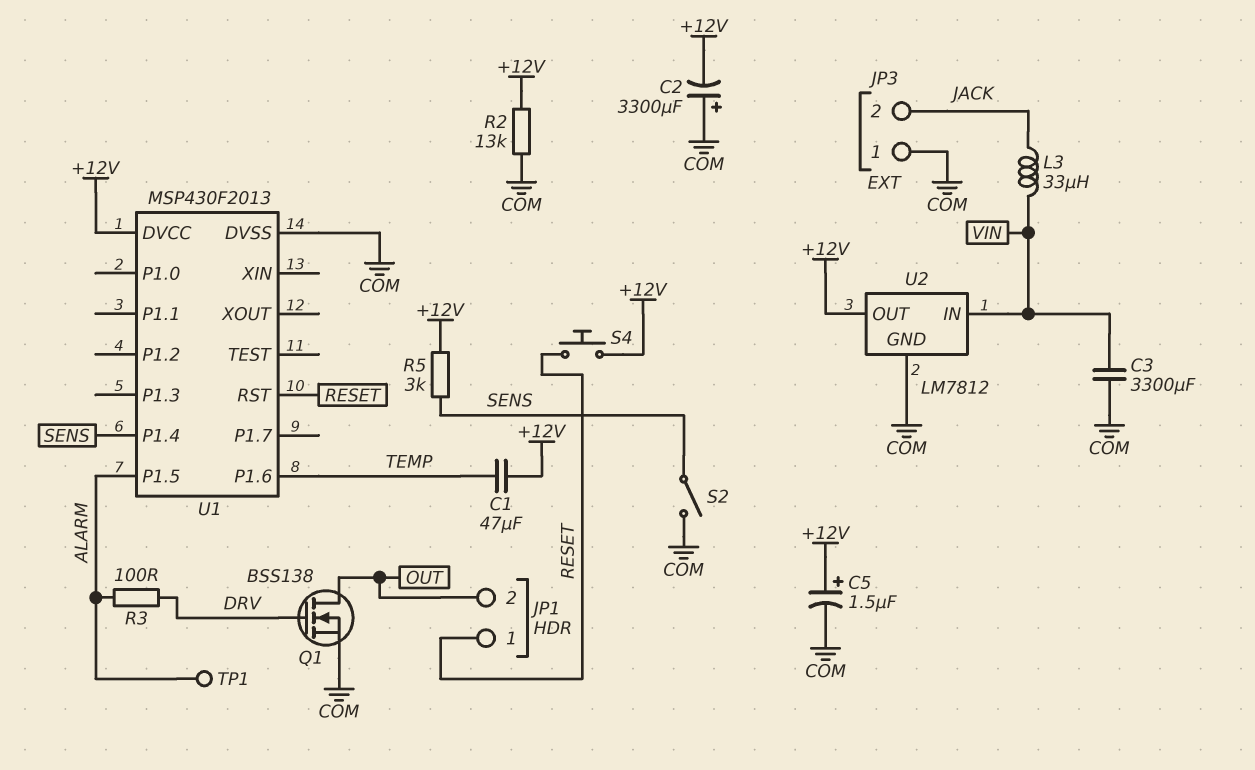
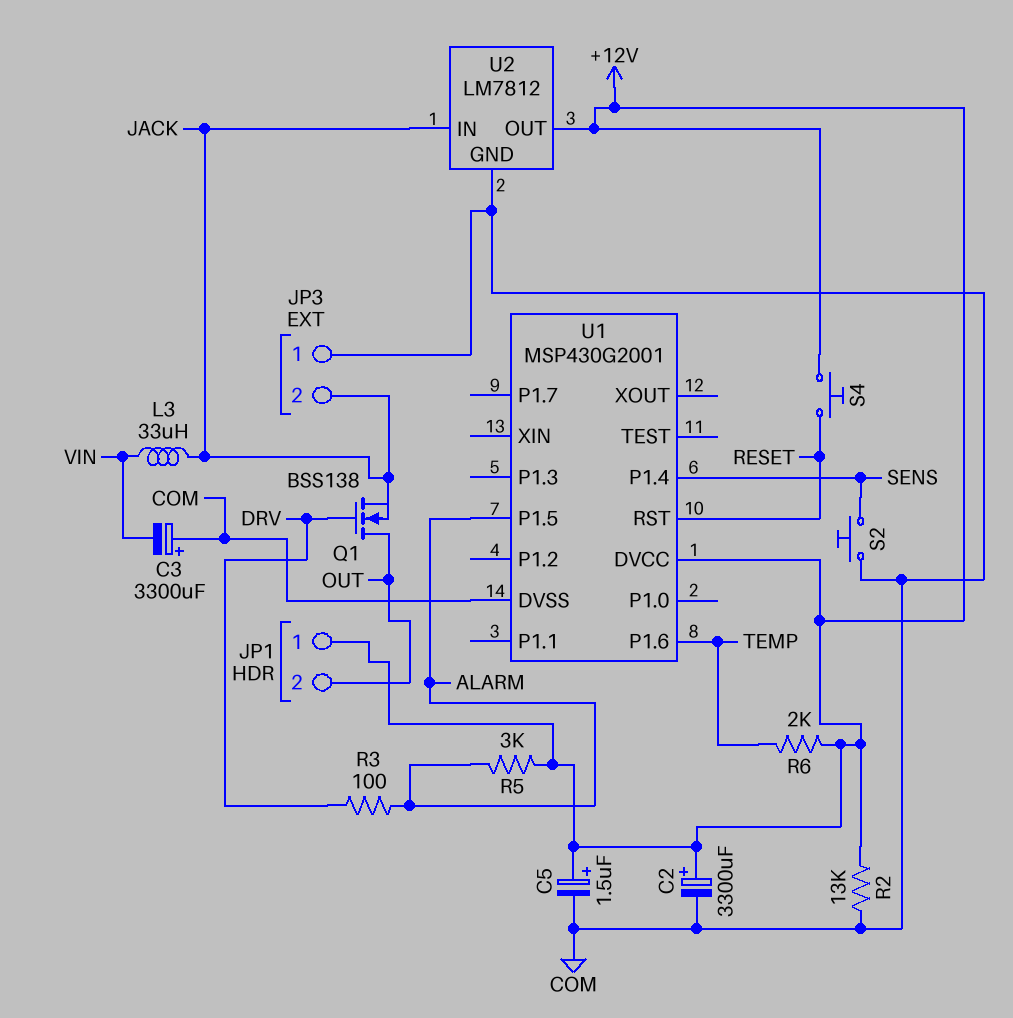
C1: 47uF (+12V, TEMP) -> none
C2: 3300uF (plus COM, minus +12V) -> 3300uF (plus +12V, minus COM)
C3: 3300uF (COM, VIN) -> 3300uF (plus COM, minus VIN)
JP1 pin 1: RESET -> +12V
Q1: NMOS BSS138 (G DRV, D OUT, S COM) -> NMOS BSS138 (G DRV, D OUT, S JACK)
R5: 3k (+12V, SENS) -> 3k (+12V, ALARM)
R6: none -> 2k (+12V, TEMP)
S2: switch (COM, SENS) -> button (COM, SENS)
TP1: test point (ALARM) -> none
U1: MSP430F2013 -> MSP430G2001
U2 pin IN: VIN -> JACK

